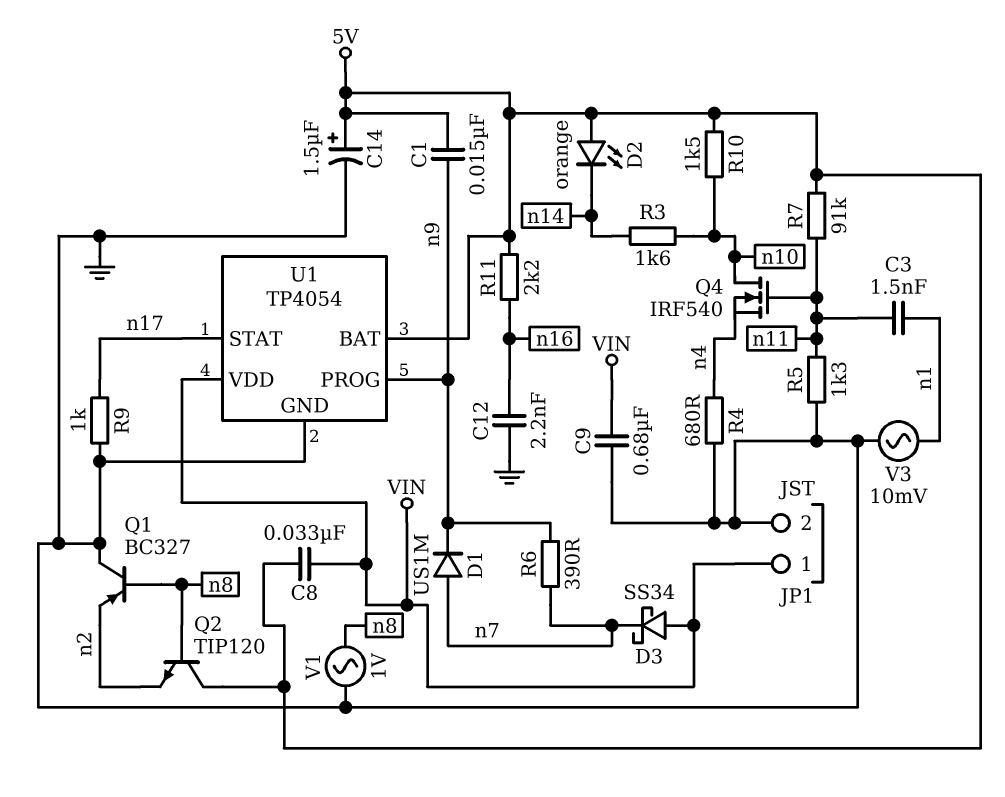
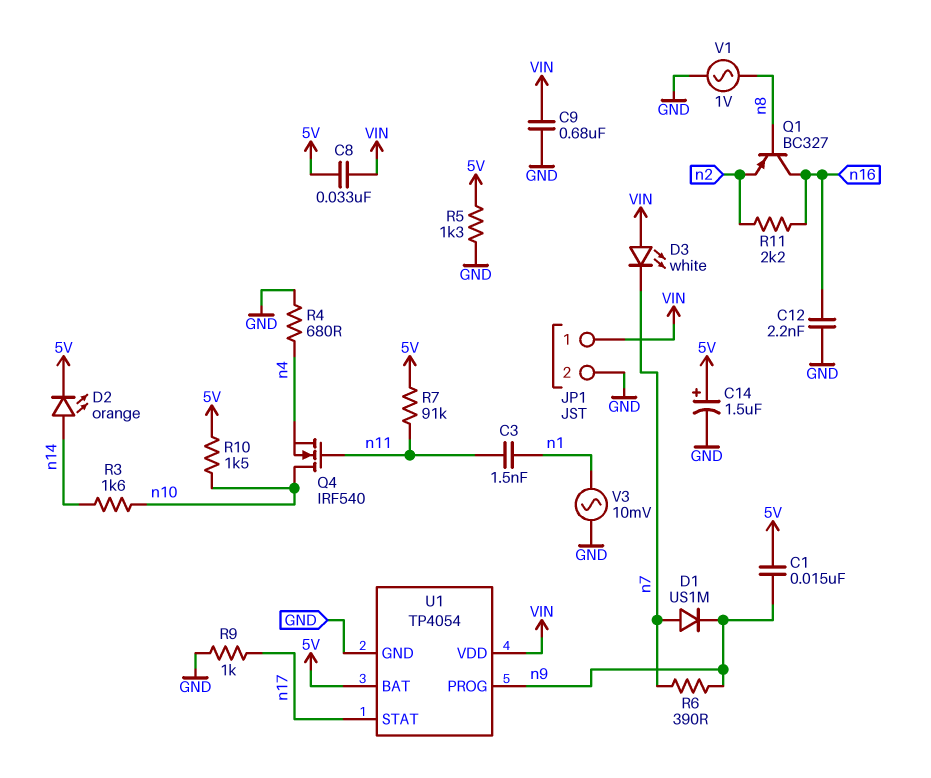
D2: LED orange (A 5V, K n14) -> LED orange (A n14, K 5V)
D3: schottky SS34 (A VIN, K n7) -> LED white (A VIN, K n7)
Q1: PNP BC327 (B n8, C GND, E n2) -> PNP BC327 (B n8, C n16, E n2)
Q2: NPN TIP120 (B n8, C 5V, E n2) -> none
R5: 1.3k (GND, n11) -> 1.3k (5V, GND)
R11: 2.2k (5V, n16) -> 2.2k (n2, n16)

